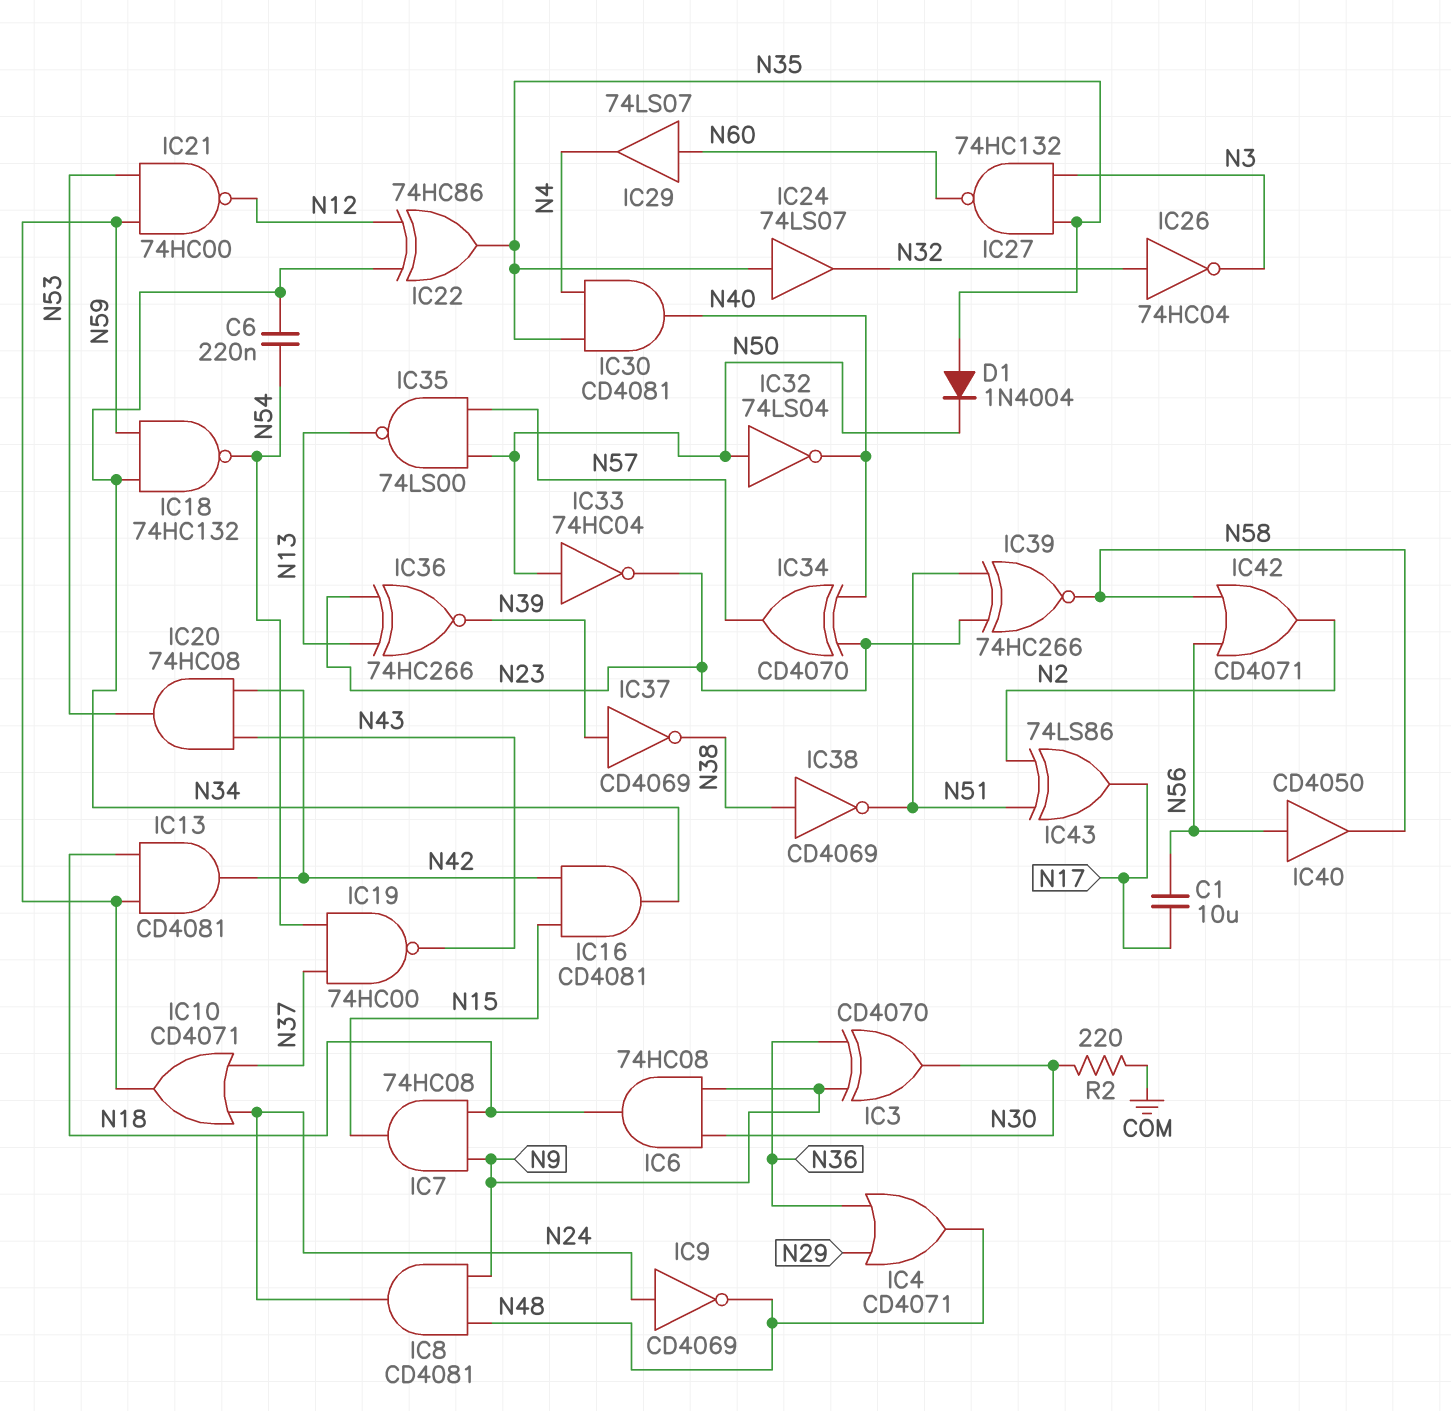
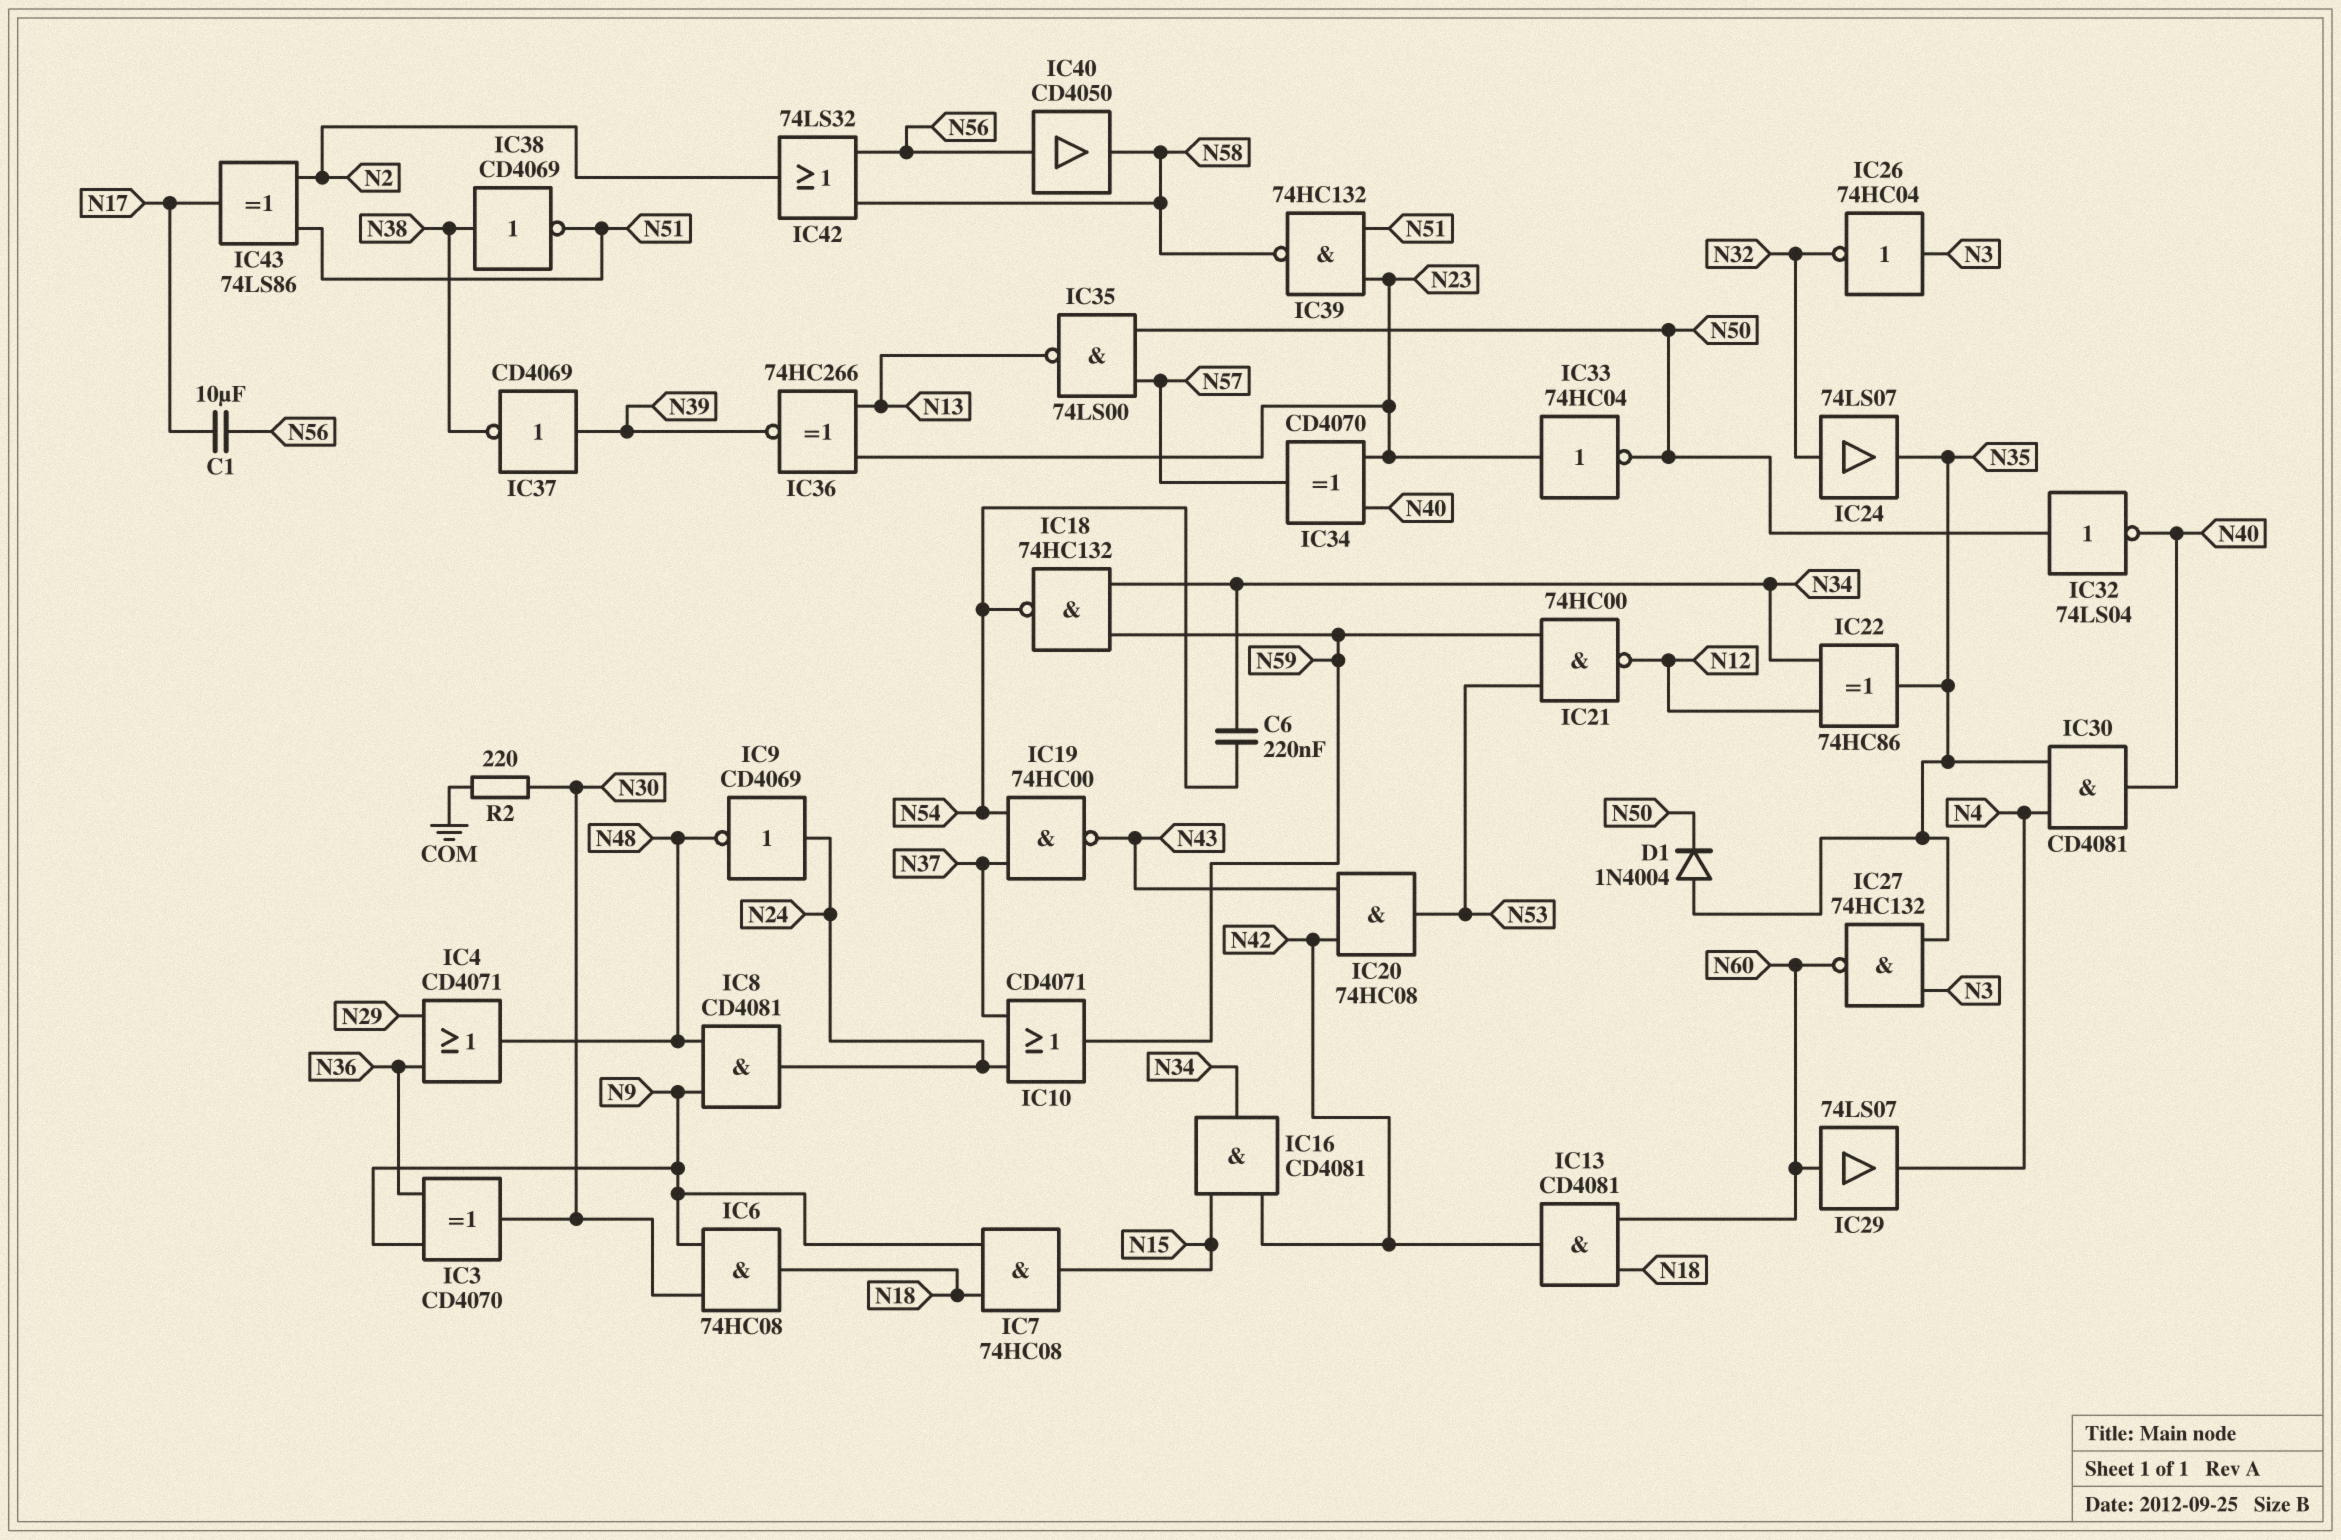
IC13: AND CD4081 (in N18, in N59, out N42) -> AND CD4081 (in N18, in N60, out N42)
IC24: buffer 74LS07 (in N35, out N32) -> buffer 74LS07 (in N32, out N35)
IC26: NOT 74HC04 (in N32, out N3) -> NOT 74HC04 (in N3, out N32)
IC33: NOT 74HC04 (in N50, out N23) -> NOT 74HC04 (in N23, out N50)
IC39: XNOR 74HC266 (in N23, in N51, out N58) -> NAND 74HC132 (in N23, in N51, out N58)
IC42: OR CD4071 (in N56, in N58, out N2) -> OR 74LS32 (in N56, in N58, out N2)

